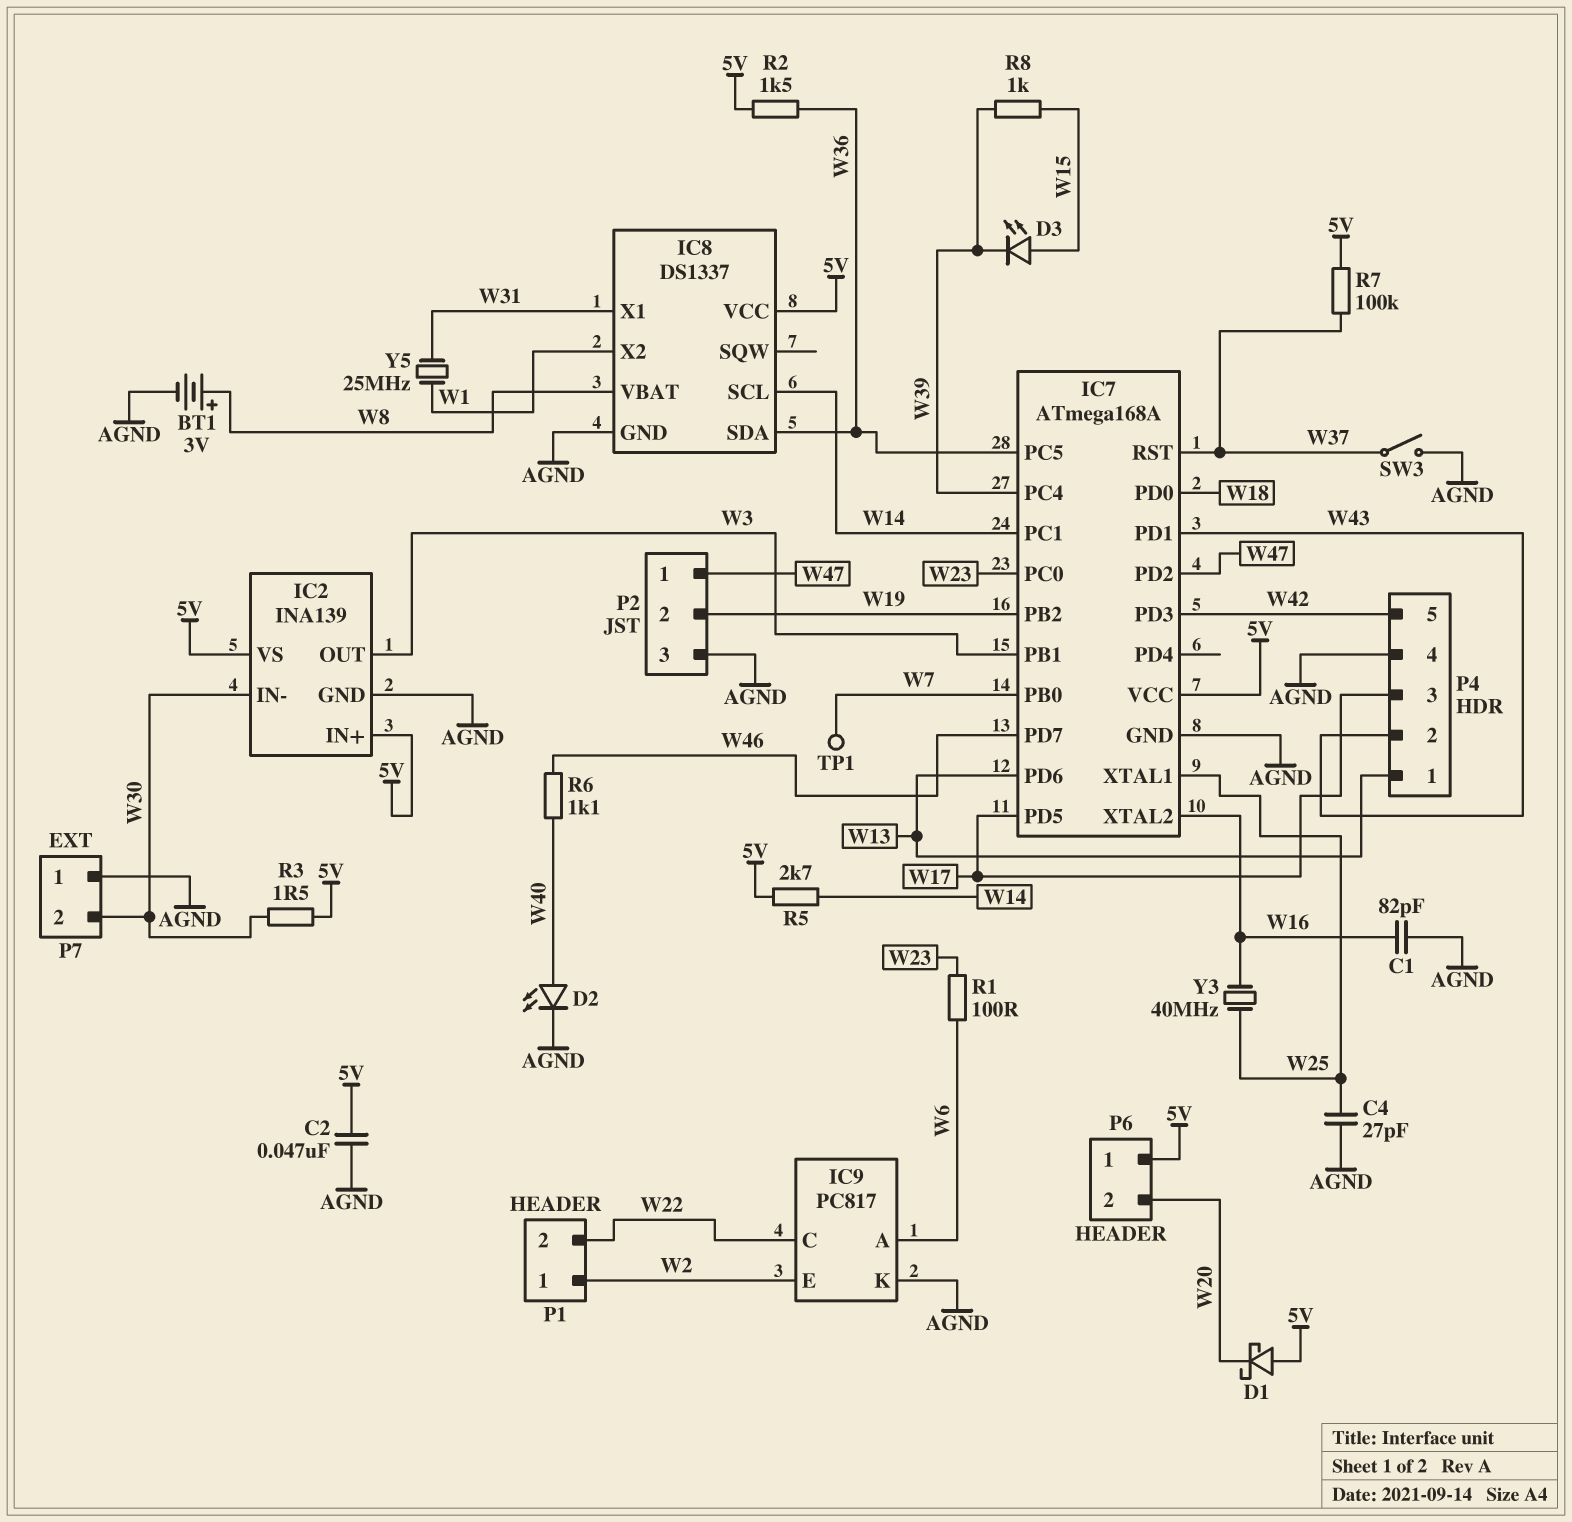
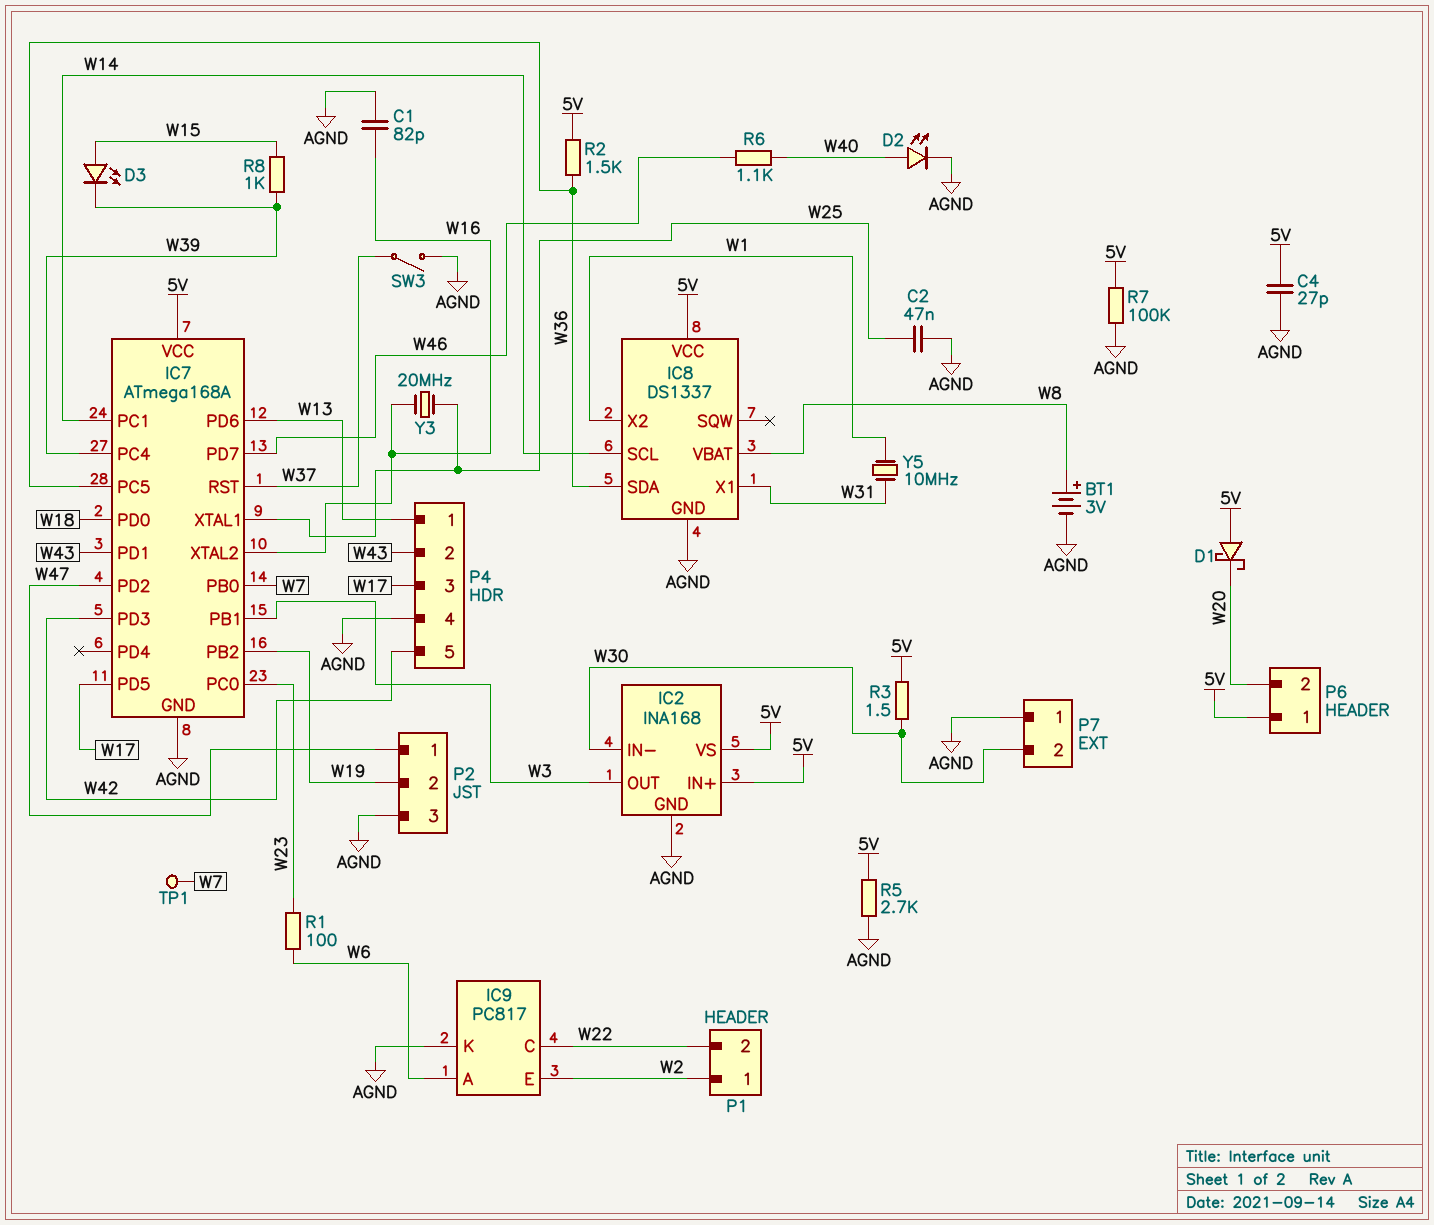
C2: 47nF (5V, AGND) -> 47nF (AGND, W25)
C4: 27pF (AGND, W25) -> 27pF (5V, AGND)
IC2: INA139 -> INA168
R5: 2.7k (5V, W14) -> 2.7k (5V, AGND)
R7: 100k (5V, W37) -> 100k (5V, AGND)
Y3: 40MHz (W16, W25) -> 20MHz (W16, W25)
Y5: 25MHz (W1, W31) -> 10MHz (W1, W31)

